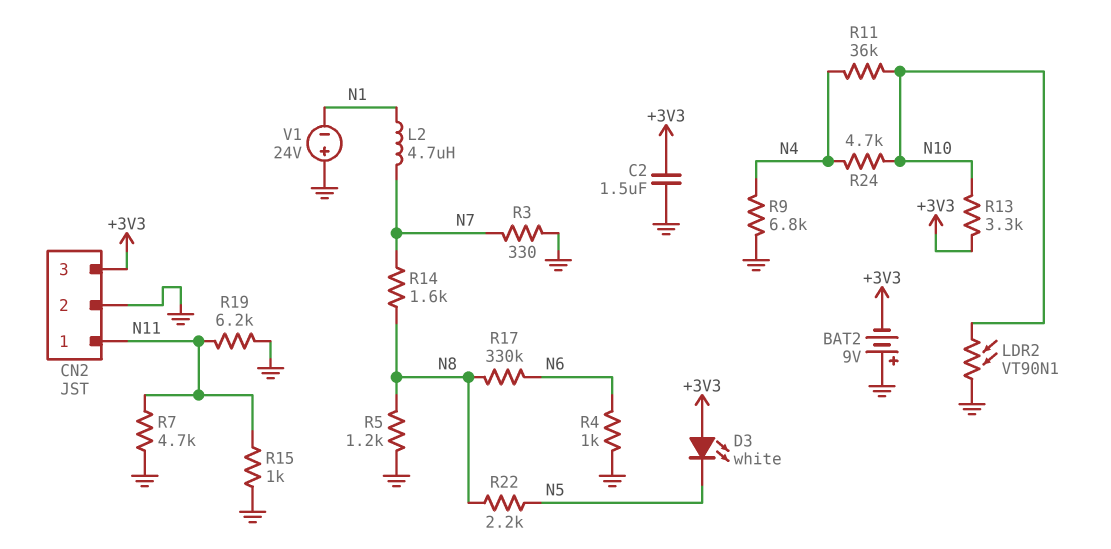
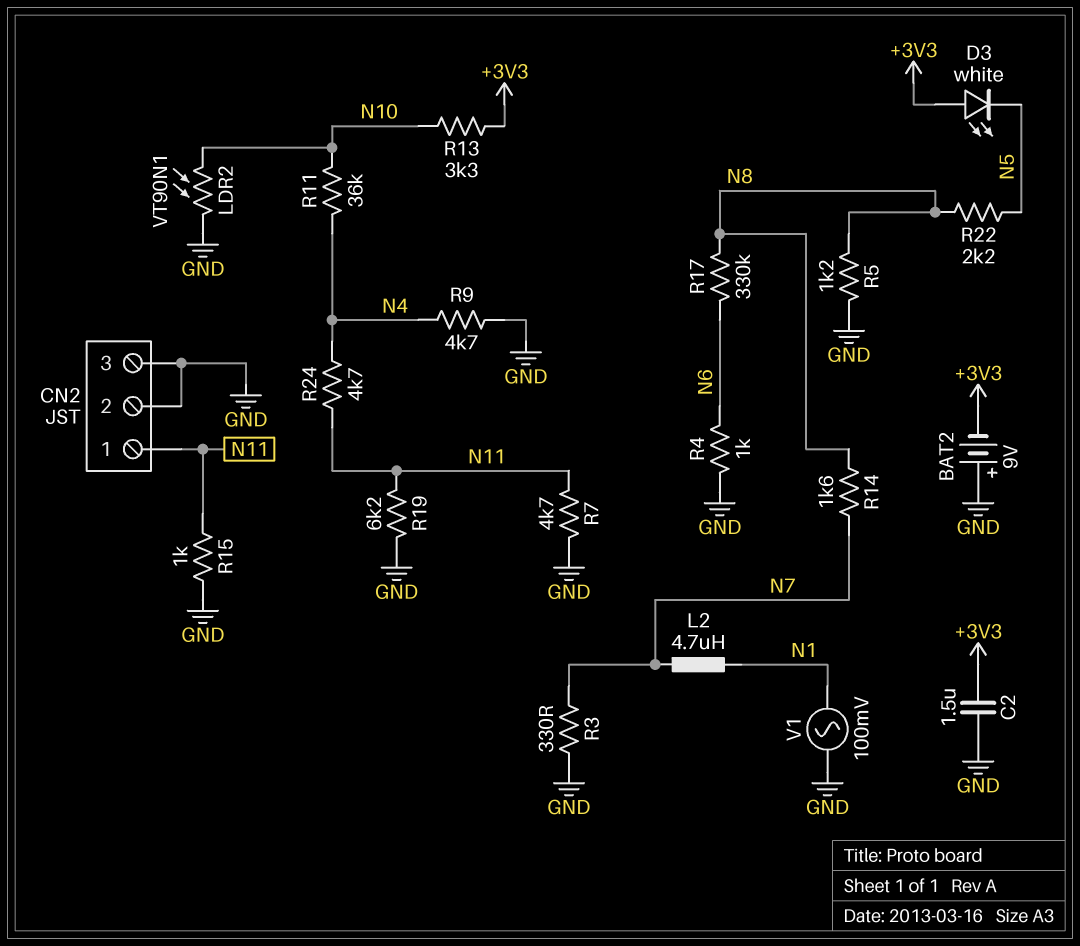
CN2 pin 3: +3V3 -> GND
R9: 6.8k (GND, N4) -> 4.7k (GND, N4)
R24: 4.7k (N4, N10) -> 4.7k (N4, N11)
V1: 24V (plus GND, minus N1) -> AC 100mV (GND, N1)

